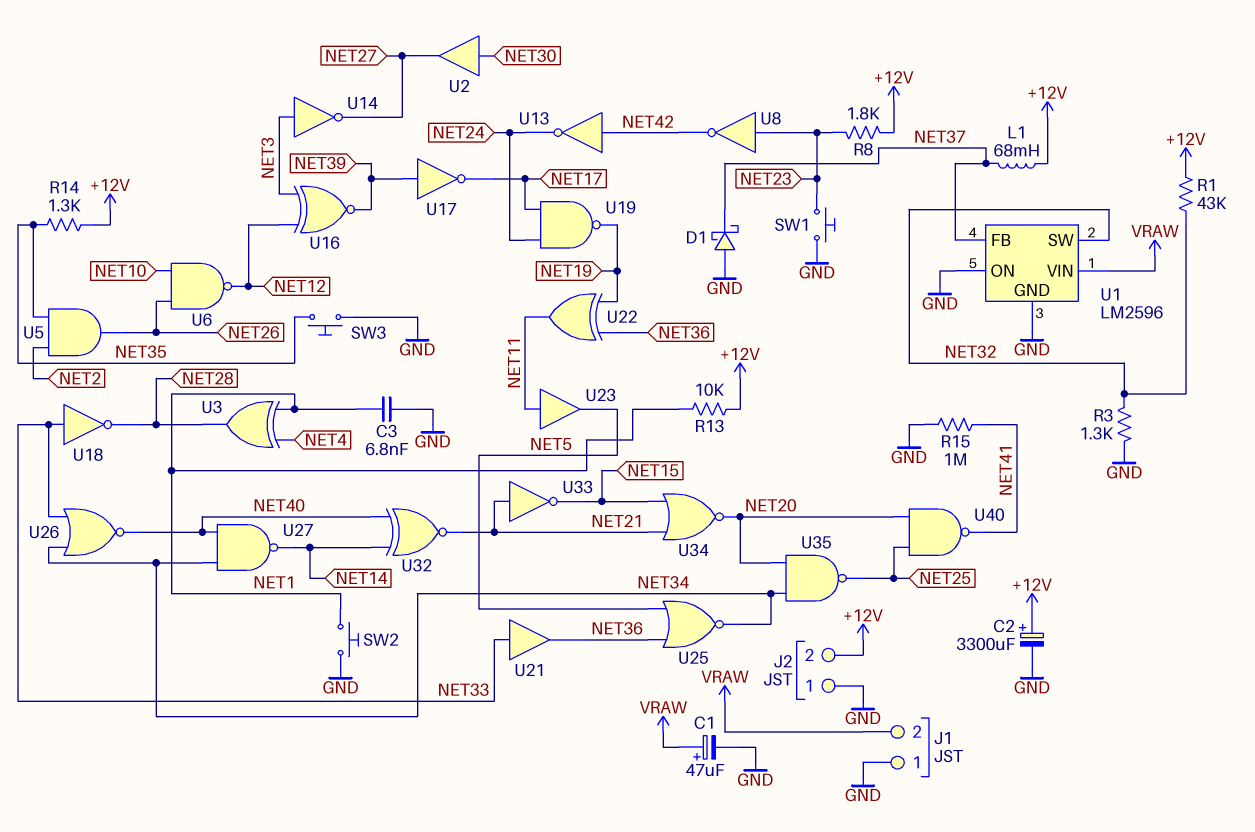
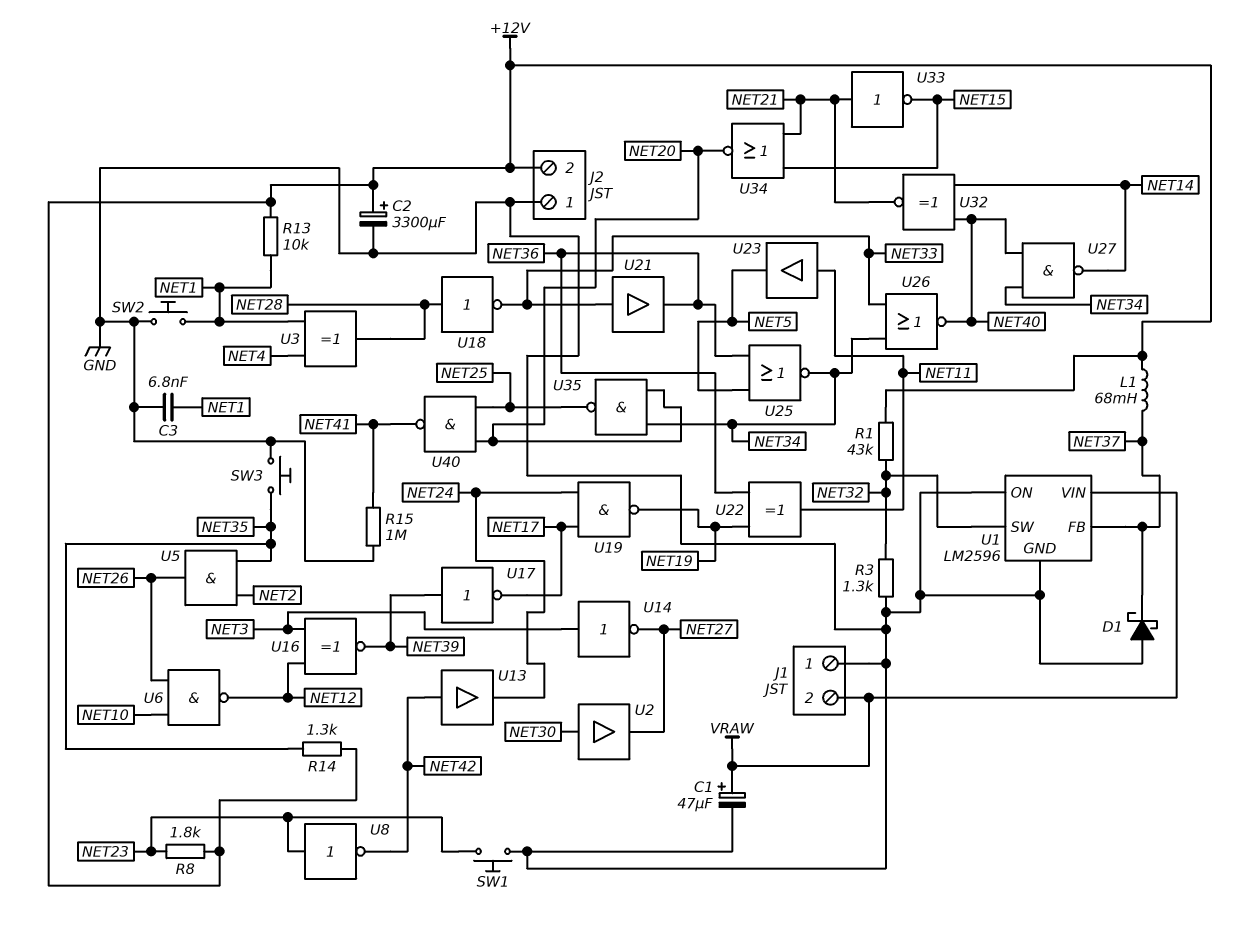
U13: NOT (in NET42, out NET24) -> buffer (in NET42, out NET24)
U18: NOT (in NET33, out NET28) -> NOT (in NET28, out NET33)

